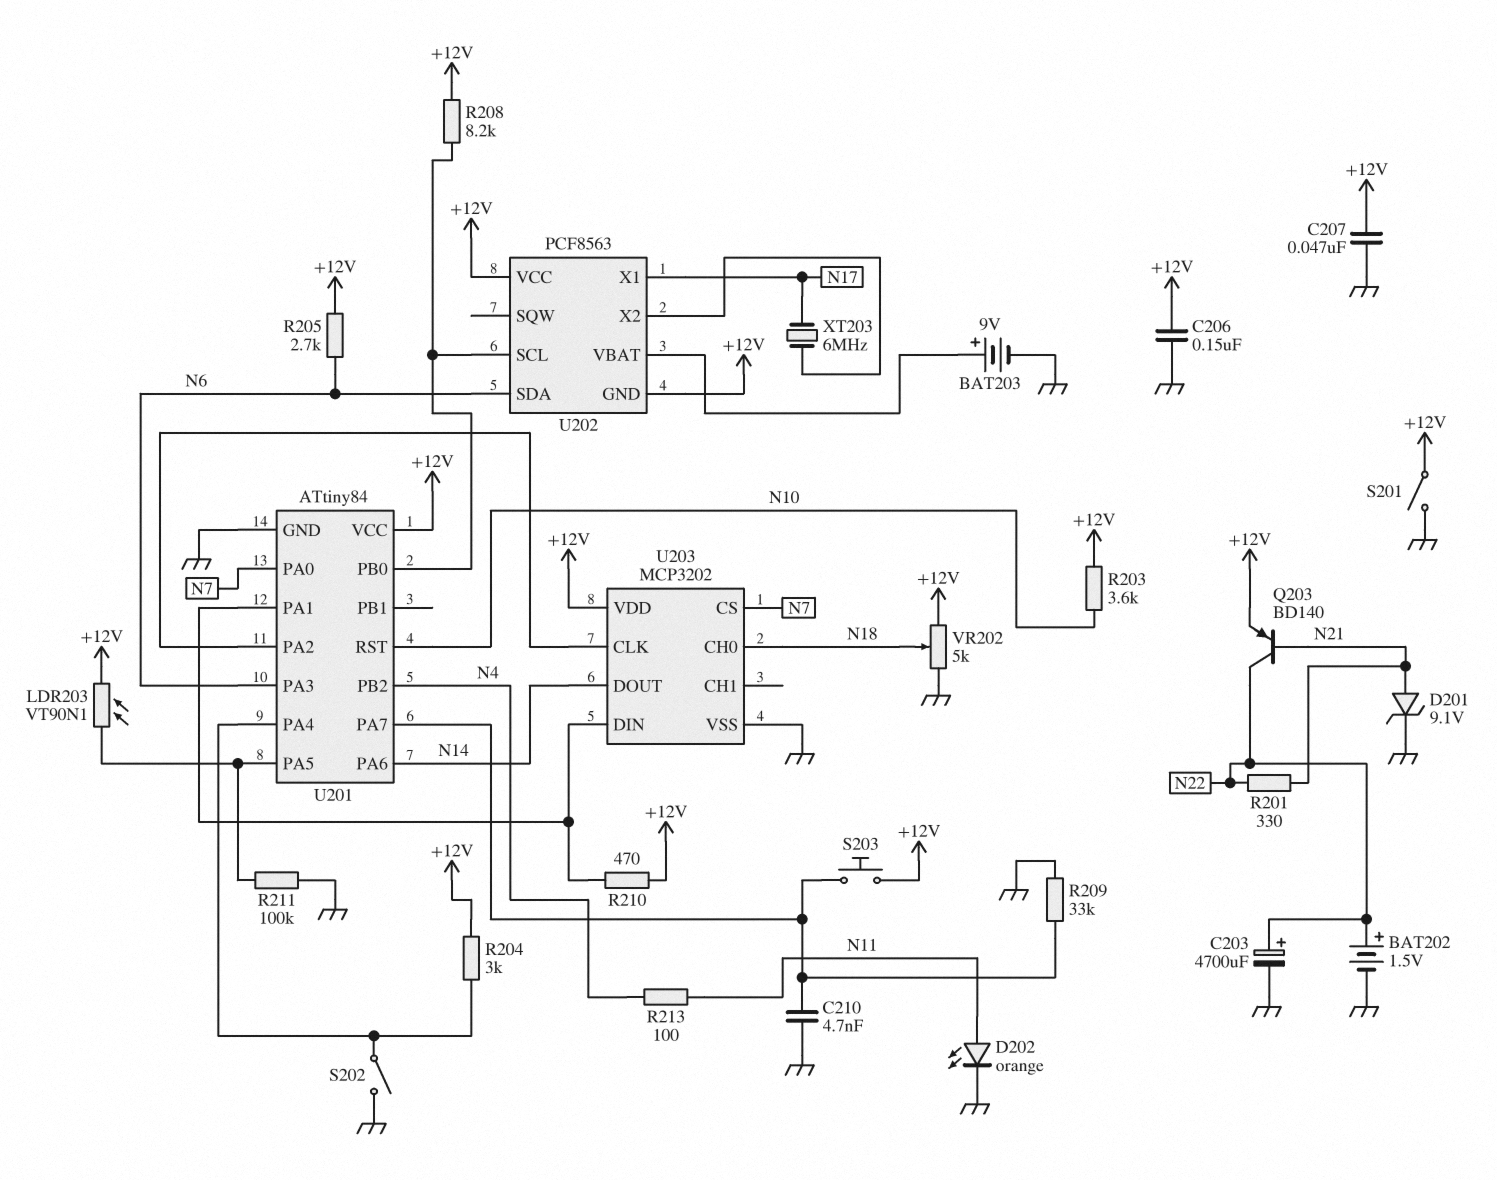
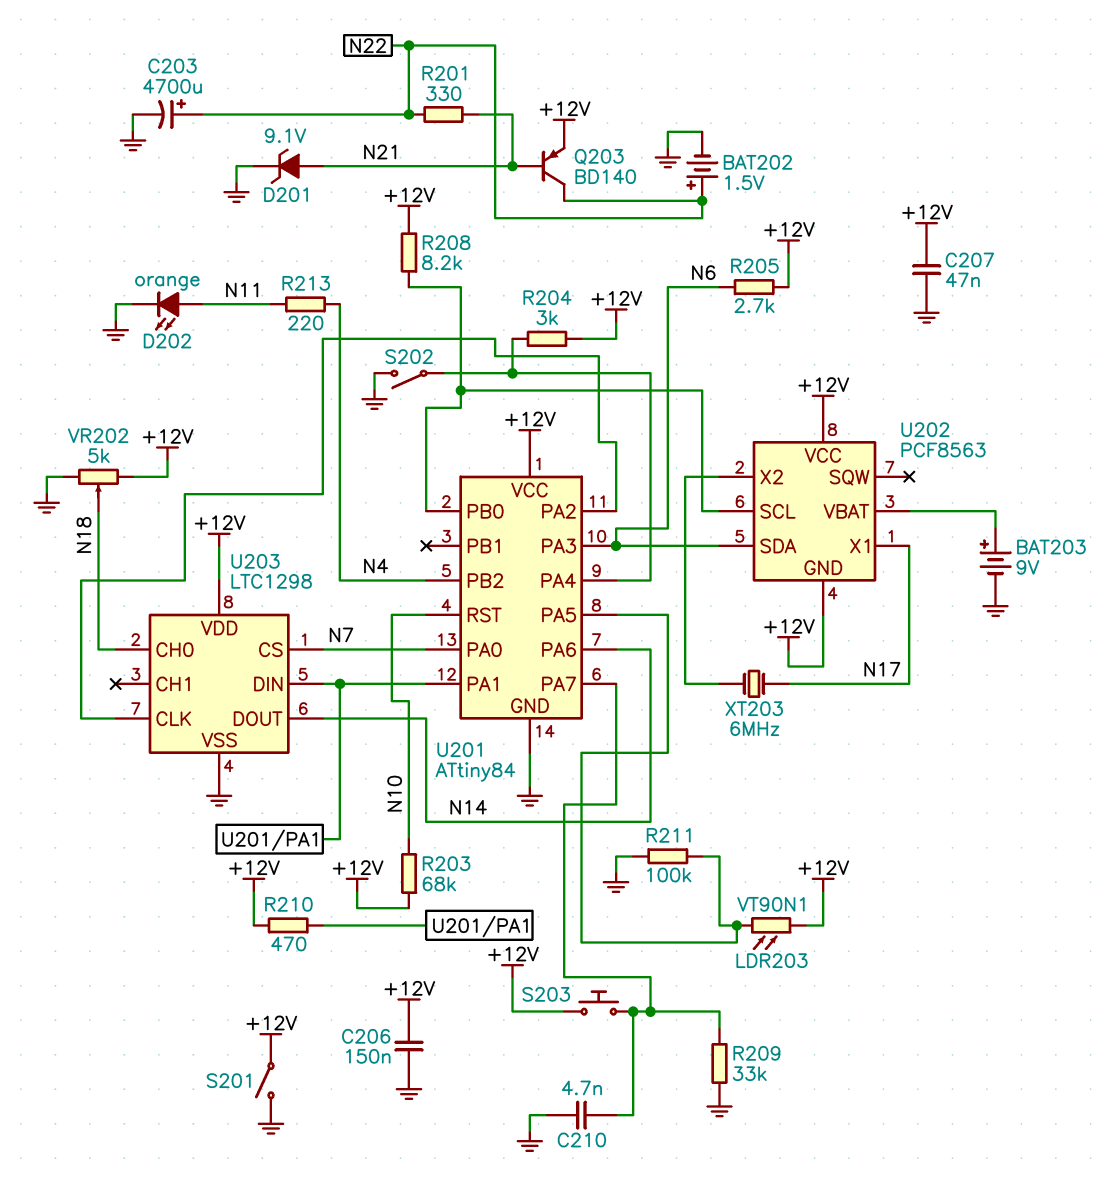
R203: 3.6k (+12V, N10) -> 68k (+12V, N10)
R213: 100 (N4, N11) -> 220 (N4, N11)
U203: MCP3202 -> LTC1298

